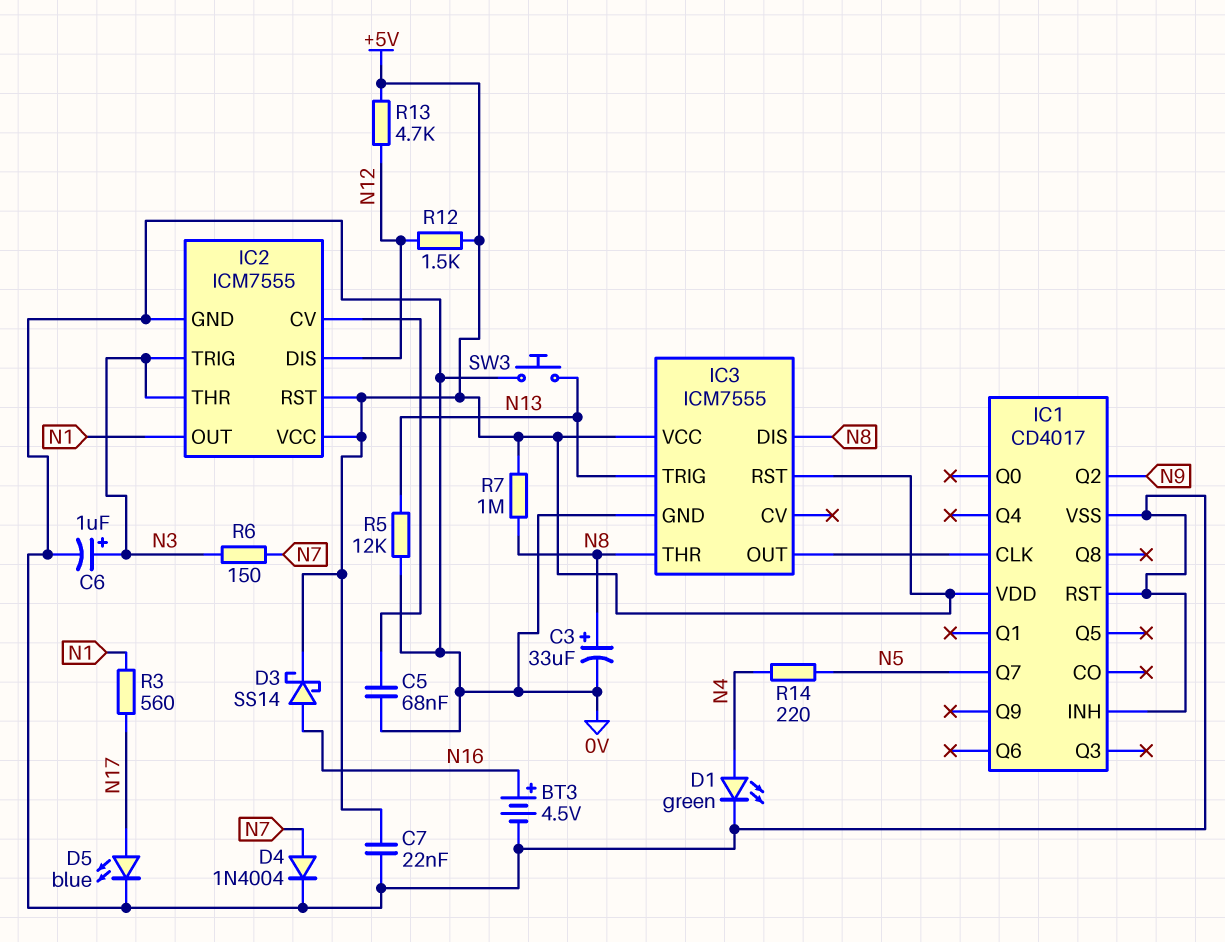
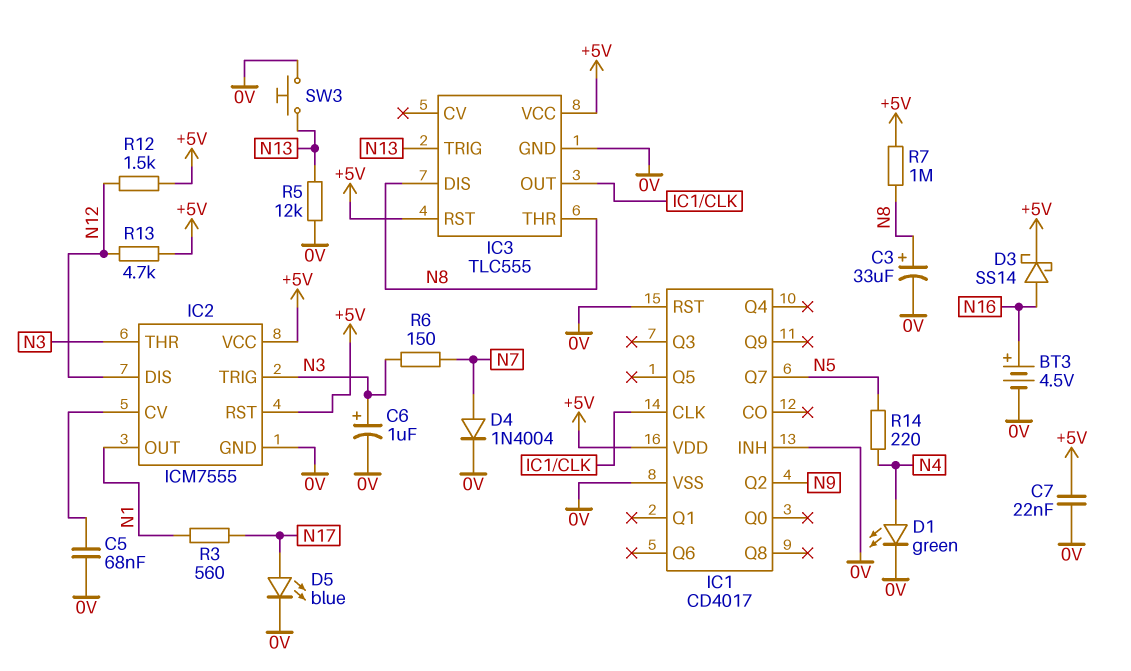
IC3: ICM7555 -> TLC555

